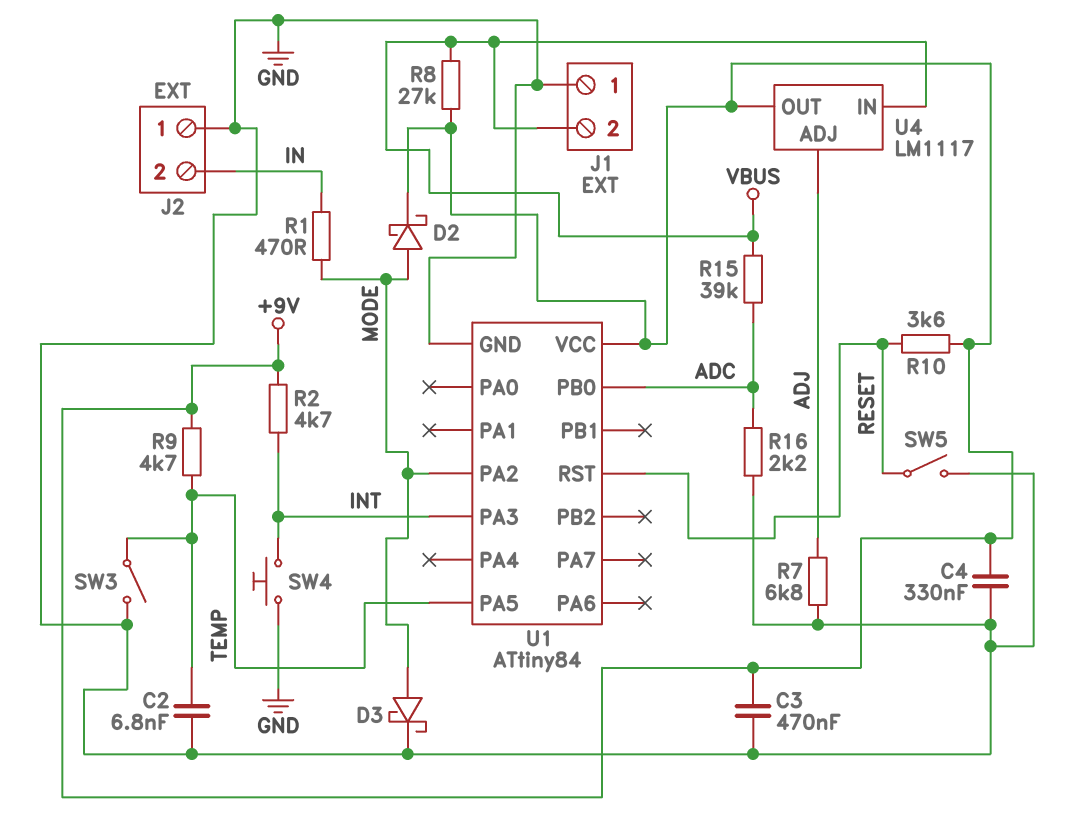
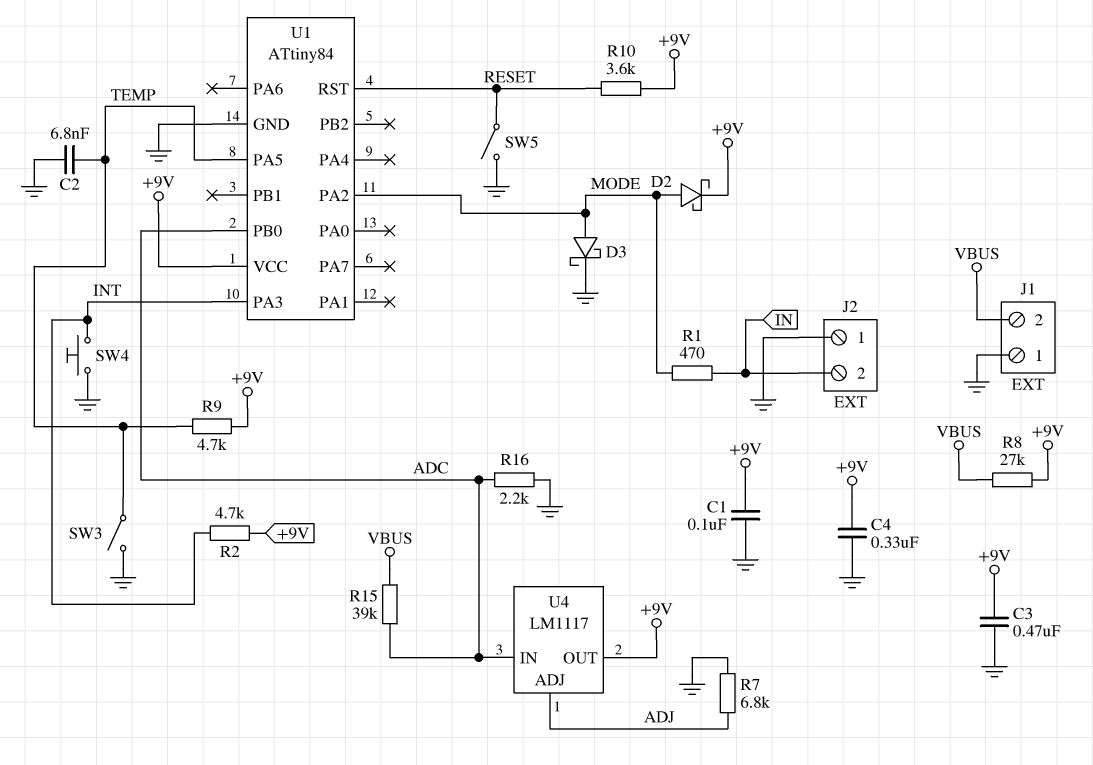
C1: none -> 100nF (+9V, GND)
U4 pin IN: VBUS -> ADC

